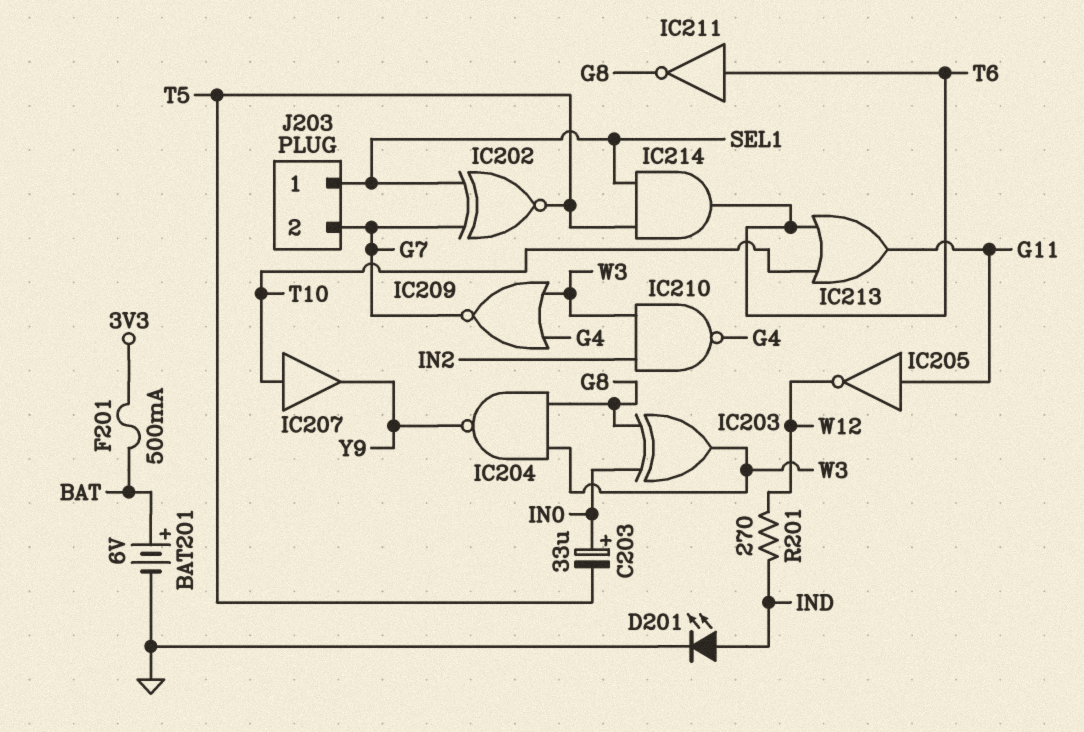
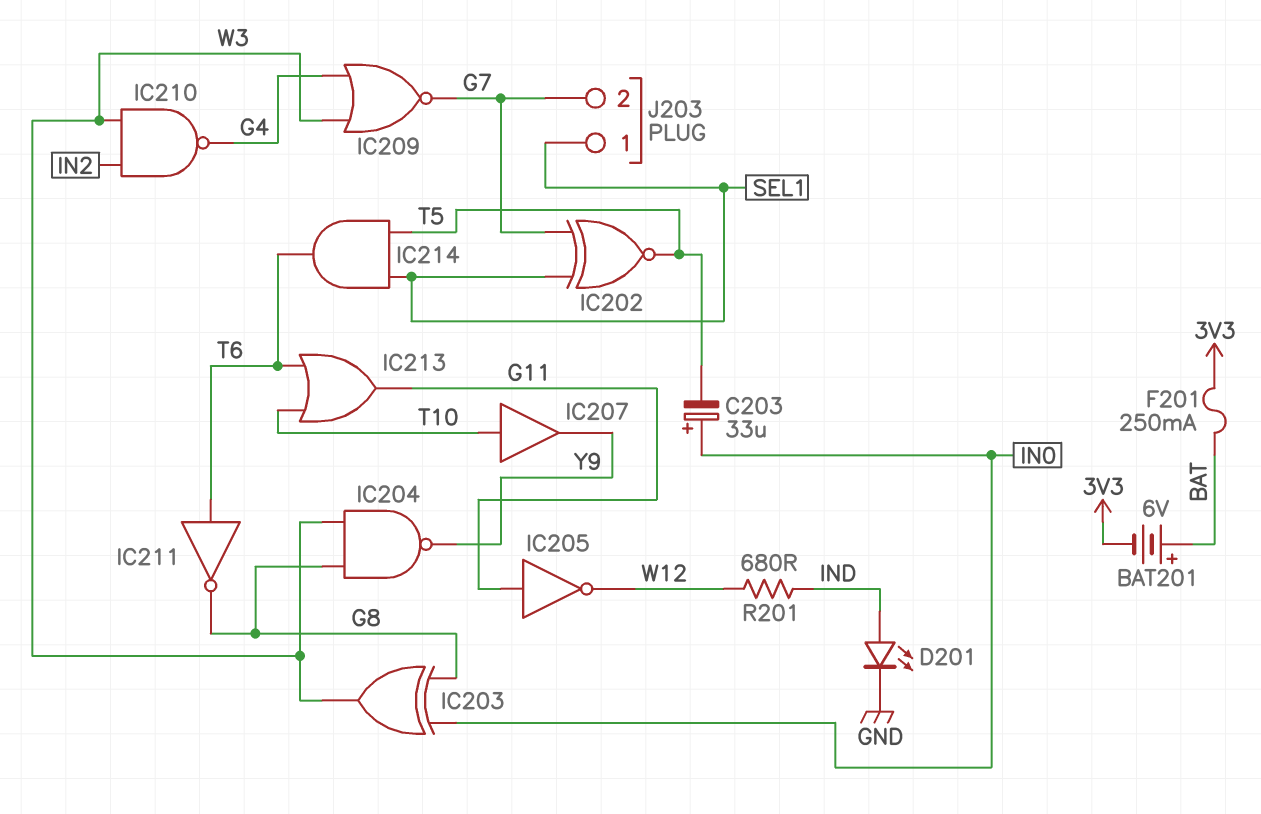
BAT201: 6V (plus BAT, minus GND) -> 6V (plus BAT, minus 3V3)
F201: 500mA (3V3, BAT) -> 250mA (3V3, BAT)
R201: 270 (IND, W12) -> 680 (IND, W12)

